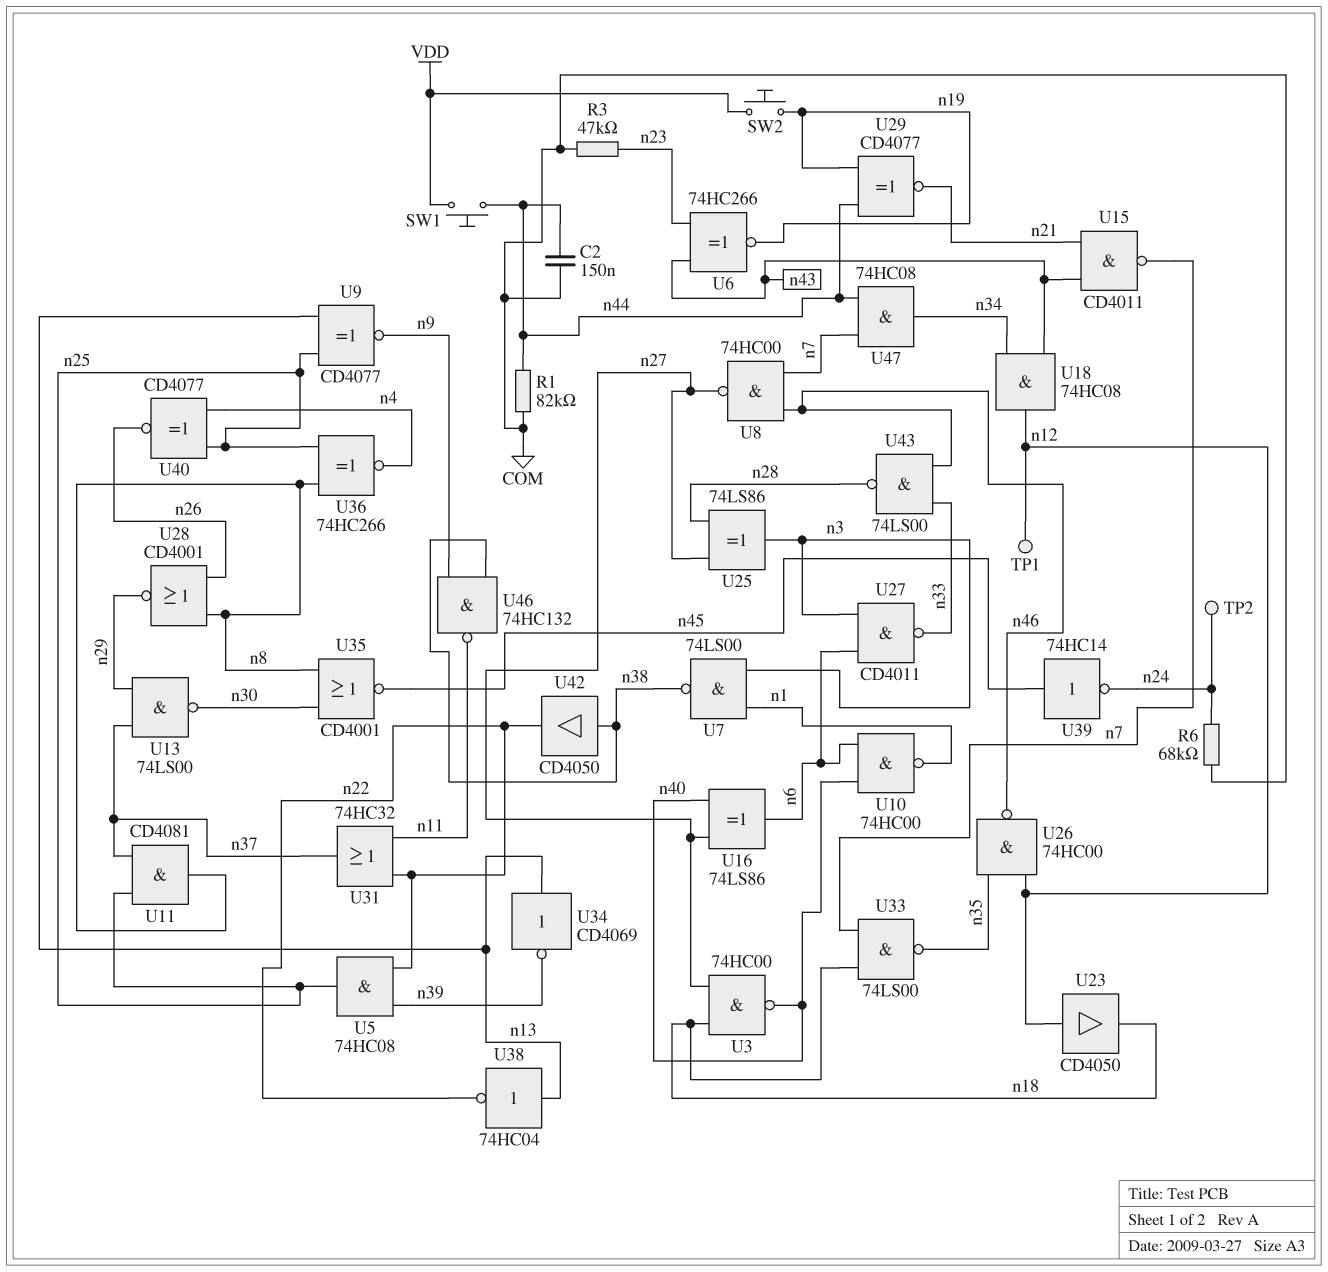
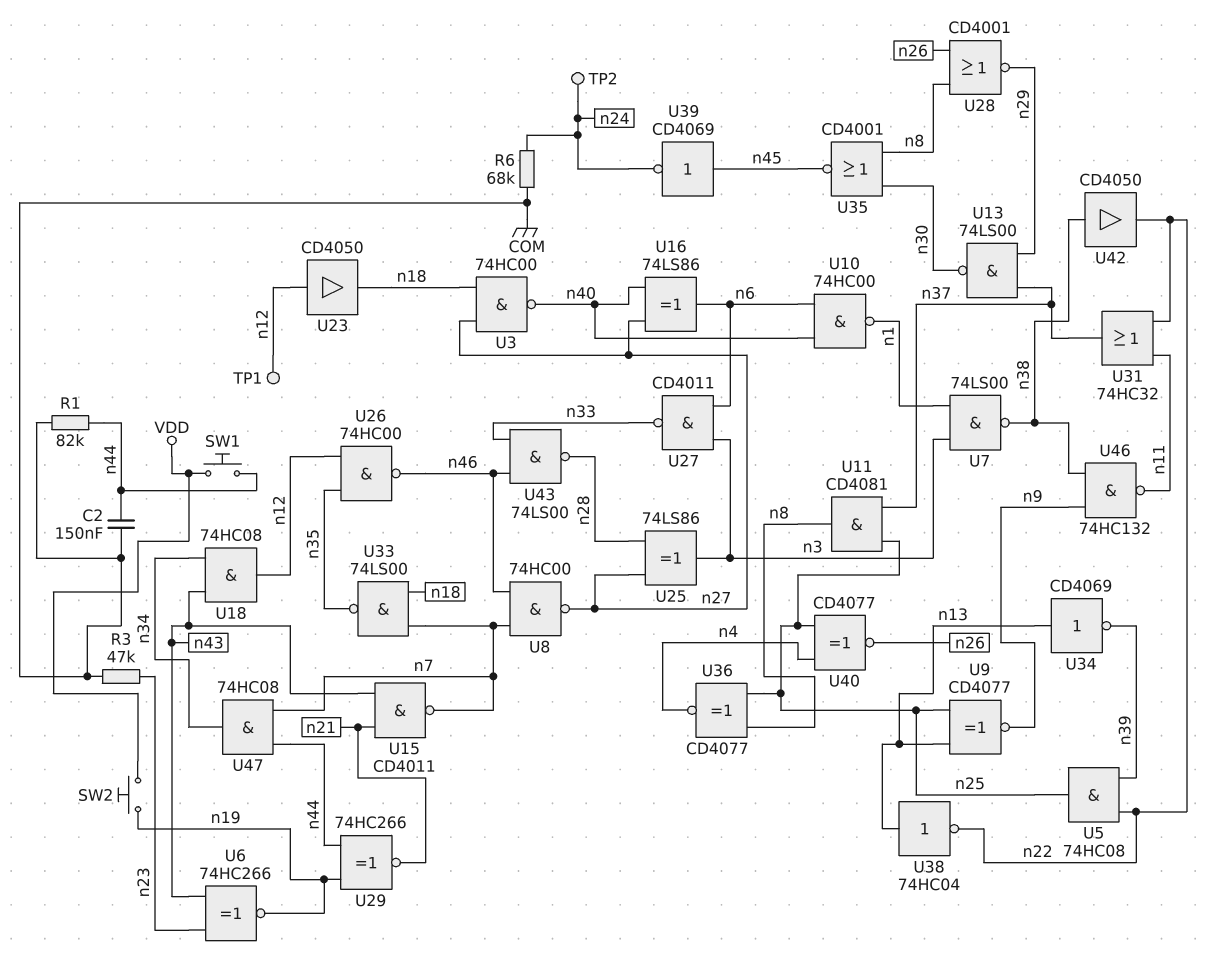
U29: XNOR CD4077 (in n19, in n44, out n21) -> XNOR 74HC266 (in n19, in n44, out n21)
U36: XNOR 74HC266 (in n8, in n25, out n4) -> XNOR CD4077 (in n8, in n25, out n4)
U39: NOT 74HC14 (in n45, out n24) -> NOT CD4069 (in n45, out n24)

